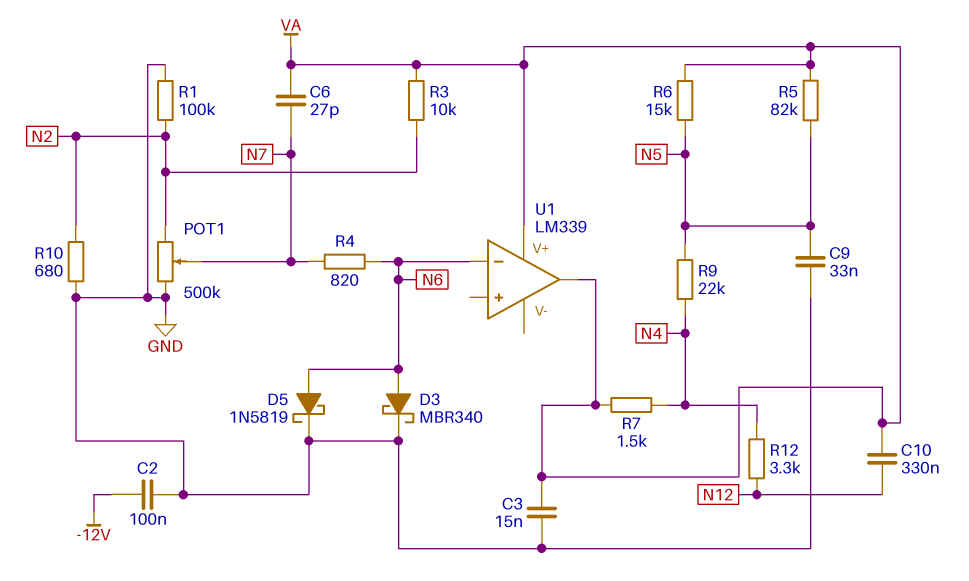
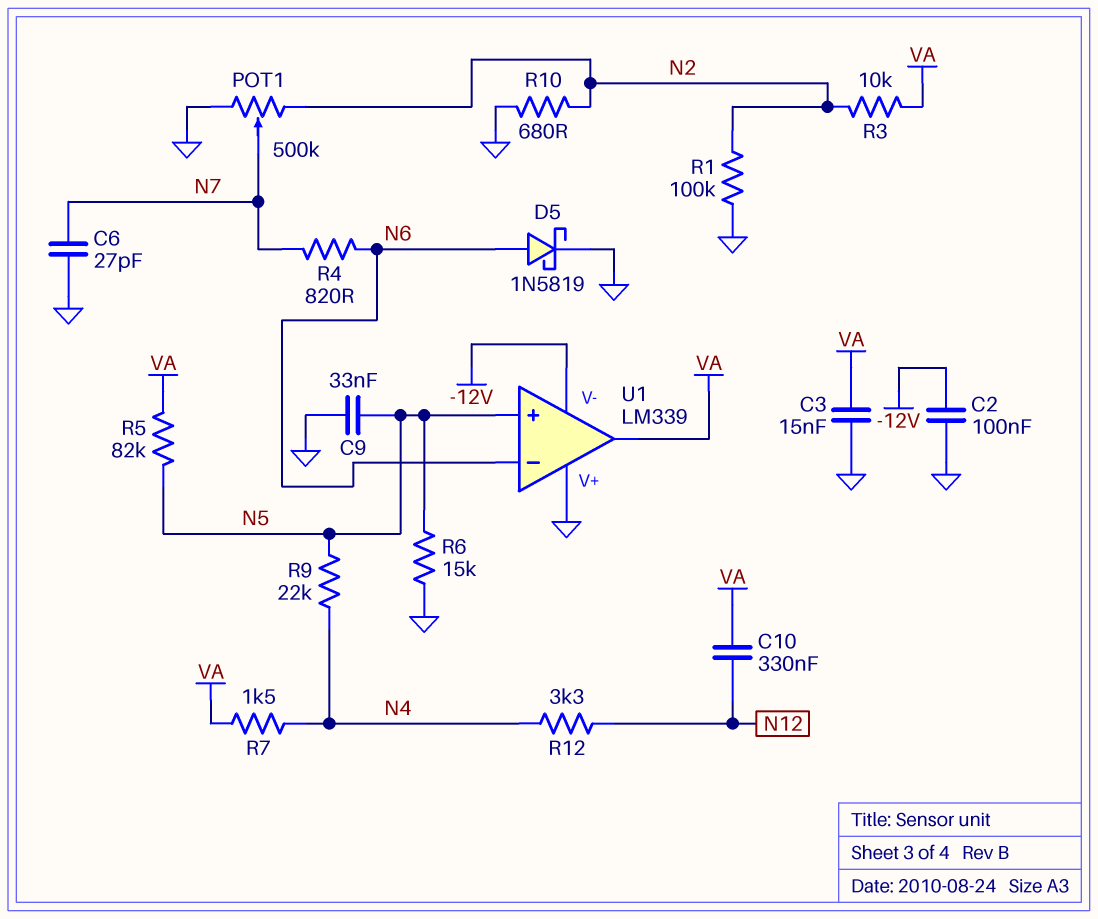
C6: 27pF (N7, VA) -> 27pF (GND, N7)
D3: schottky MBR340 (A N6, K GND) -> none
R6: 15k (N5, VA) -> 15k (GND, N5)
U1 pin V+: VA -> GND
U1 pin V-: none -> -12V
U1 pin in+: none -> N5

